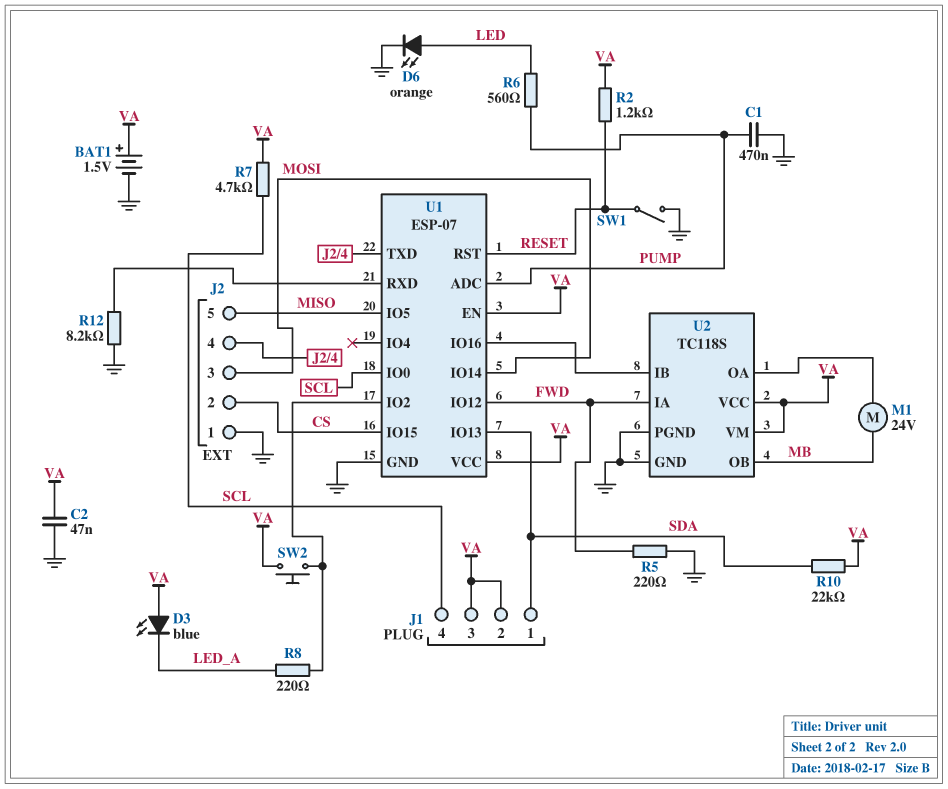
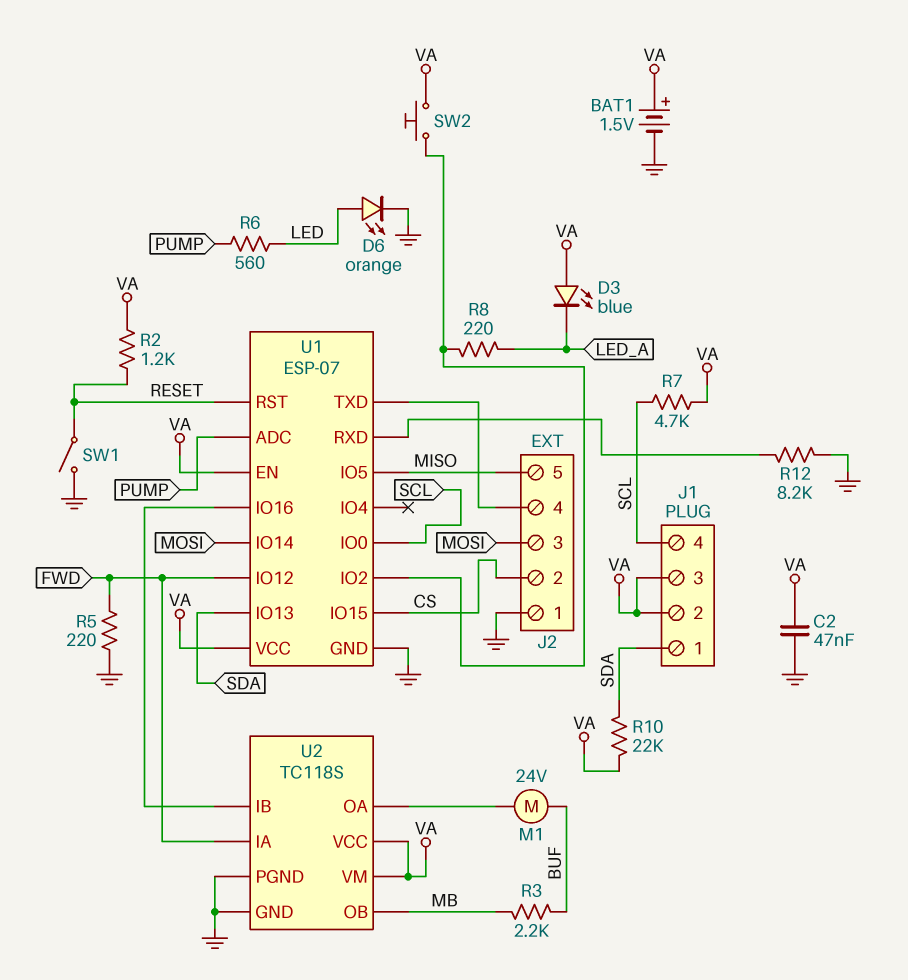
C1: 470nF (GND, PUMP) -> none
M1: motor 24V (MB, U2/OA) -> motor 24V (BUF, U2/OA)
R3: none -> 2.2k (BUF, MB)

